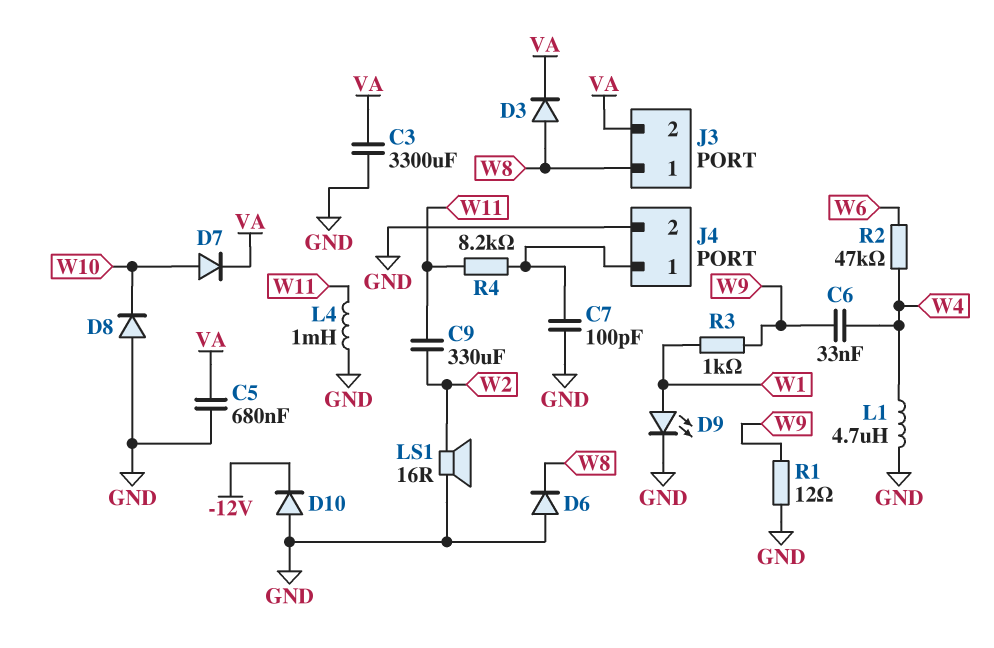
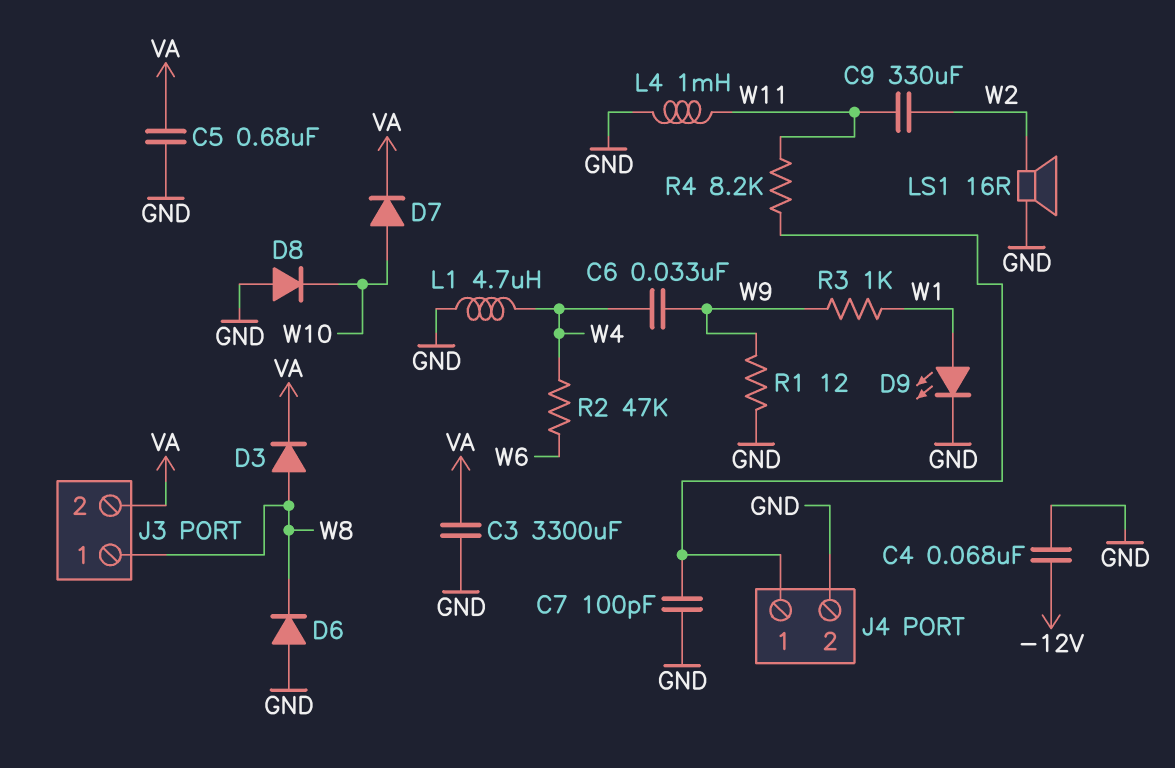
C4: none -> 68nF (-12V, GND)
D10: diode (A GND, K -12V) -> none

